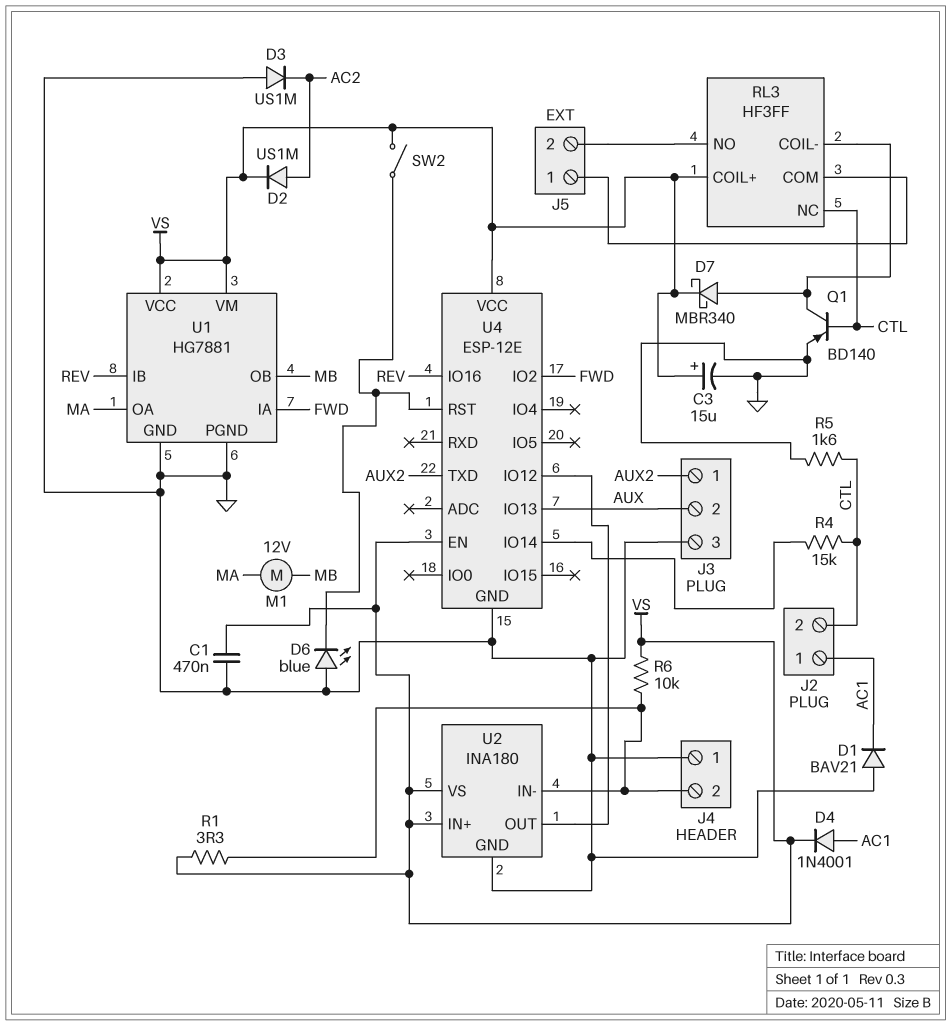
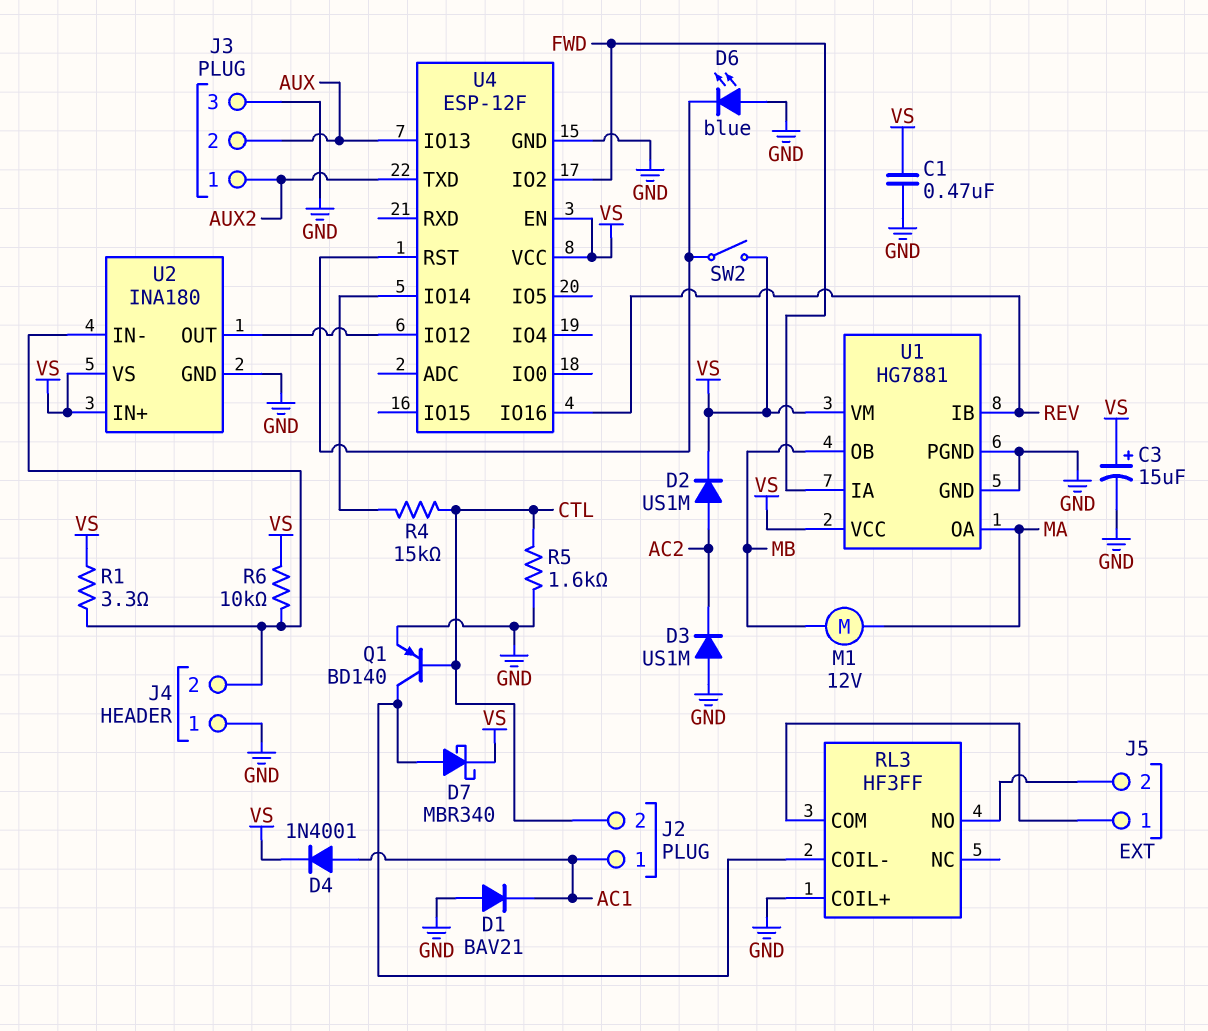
RL3 pin COIL+: VS -> GND
RL3 pin NC: CTL -> none
U4: ESP-12E -> ESP-12F

